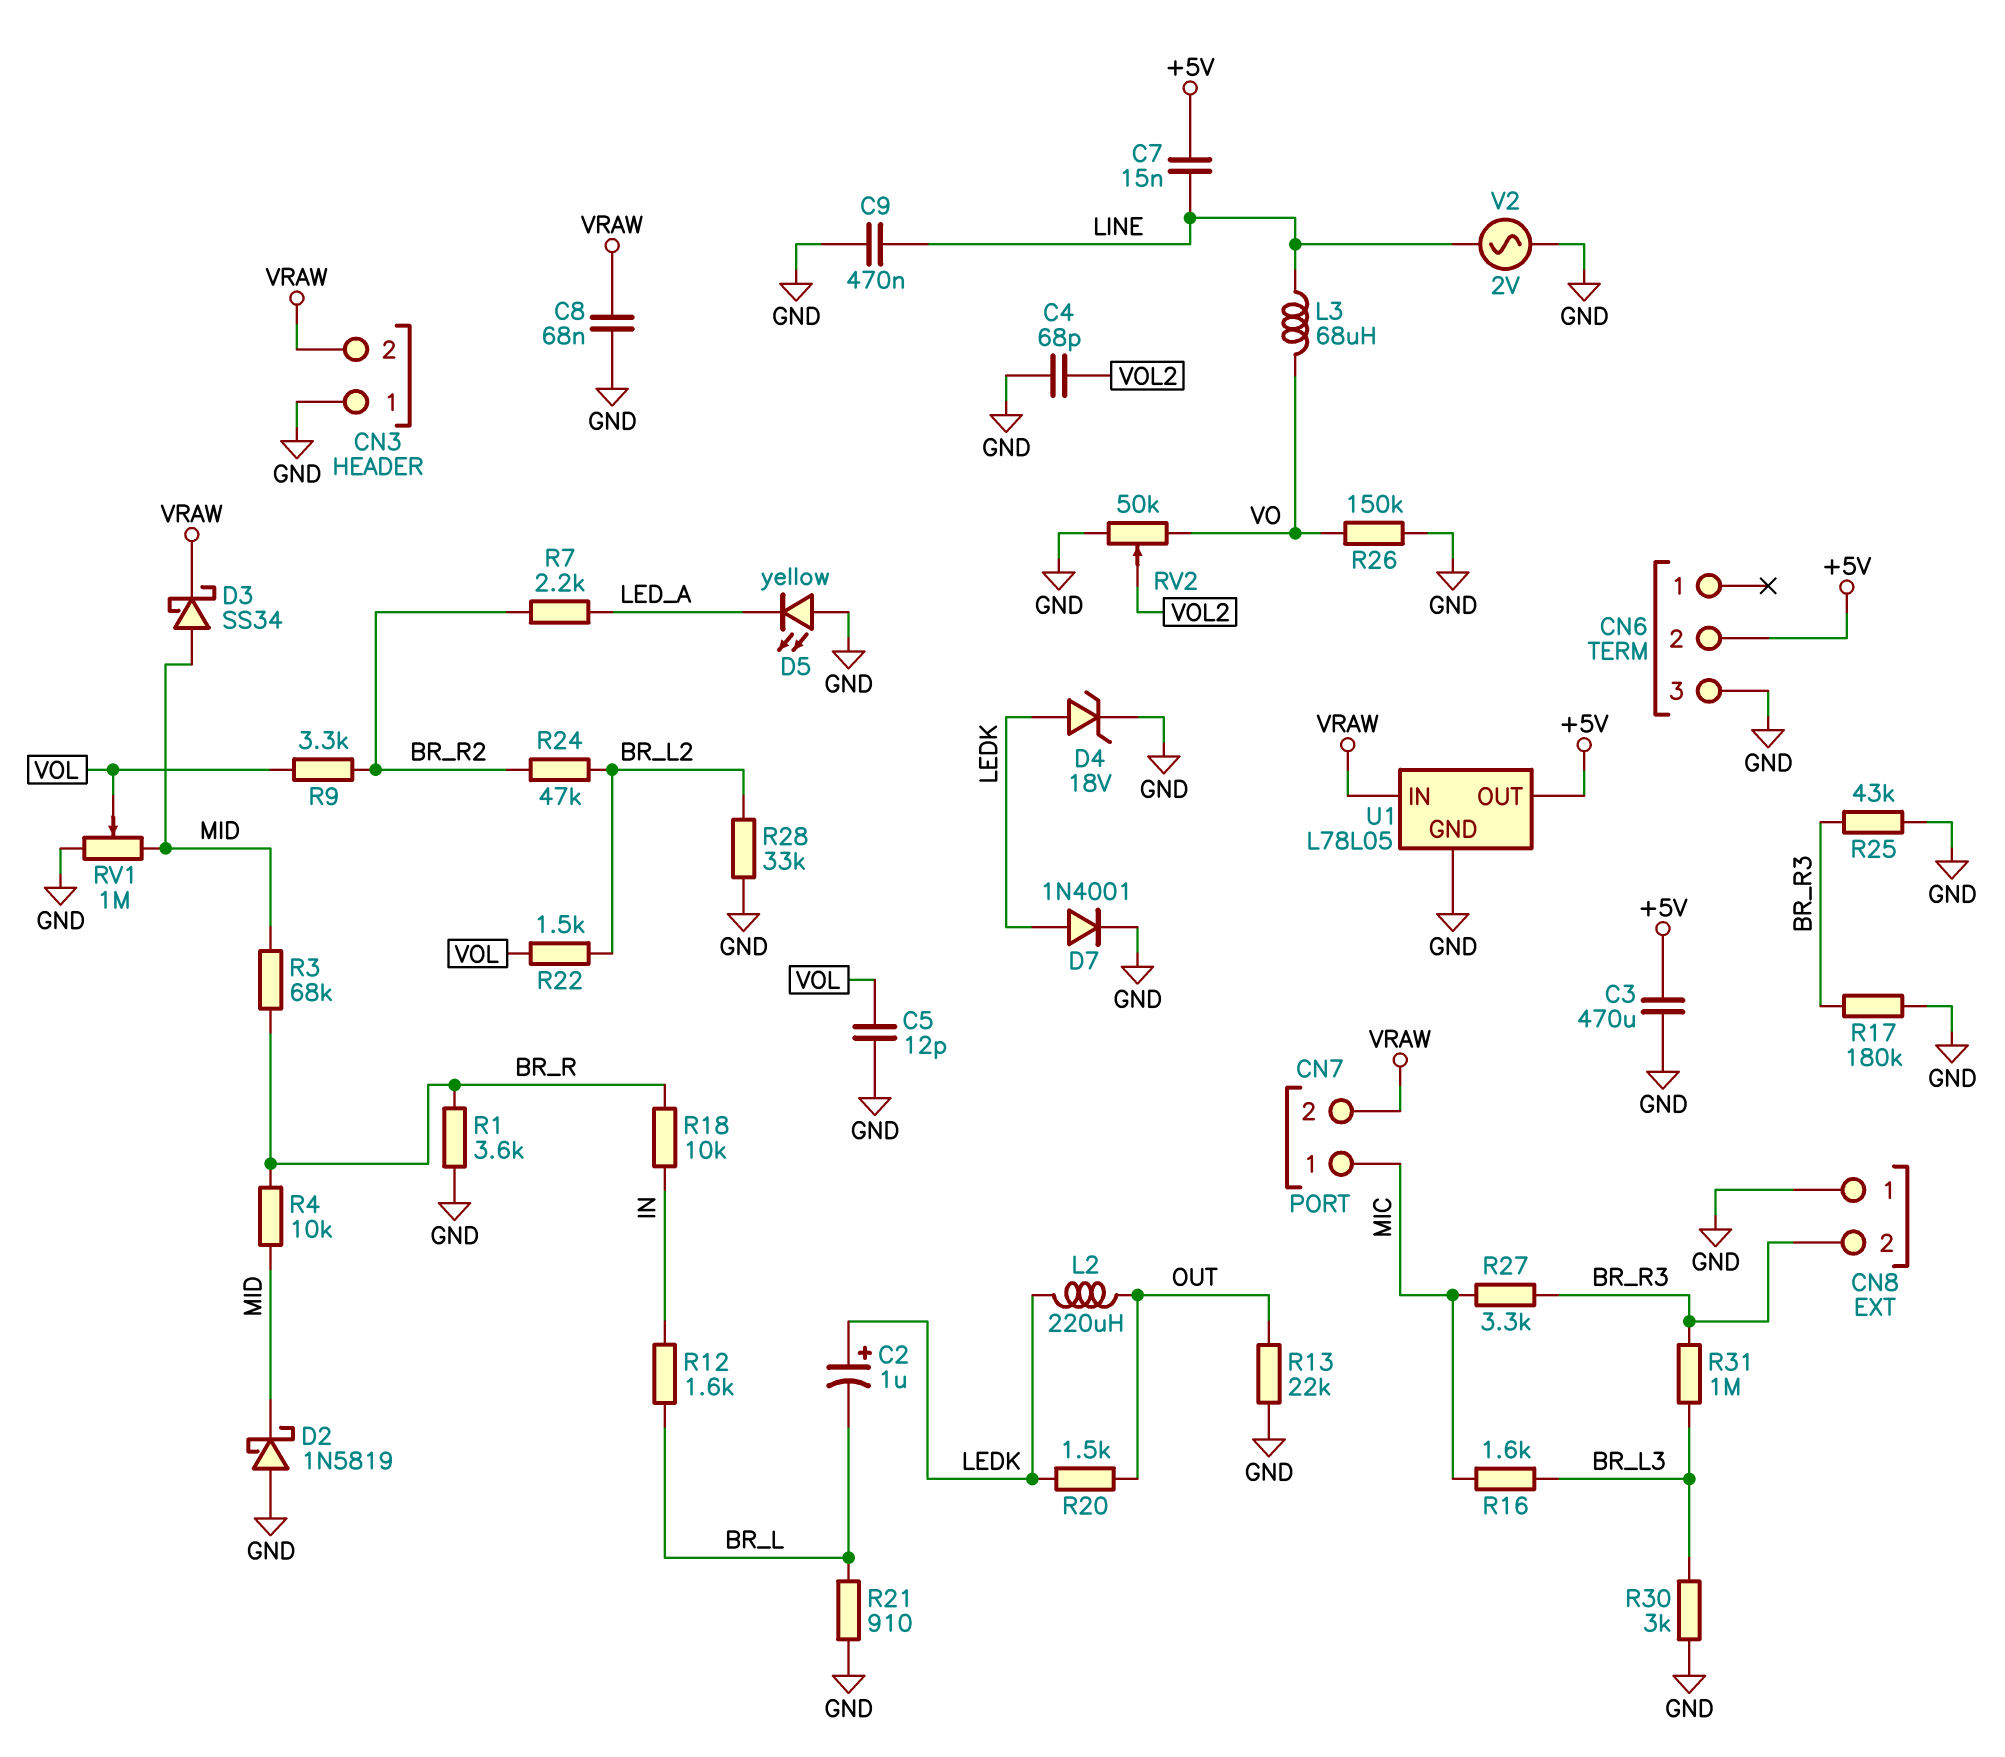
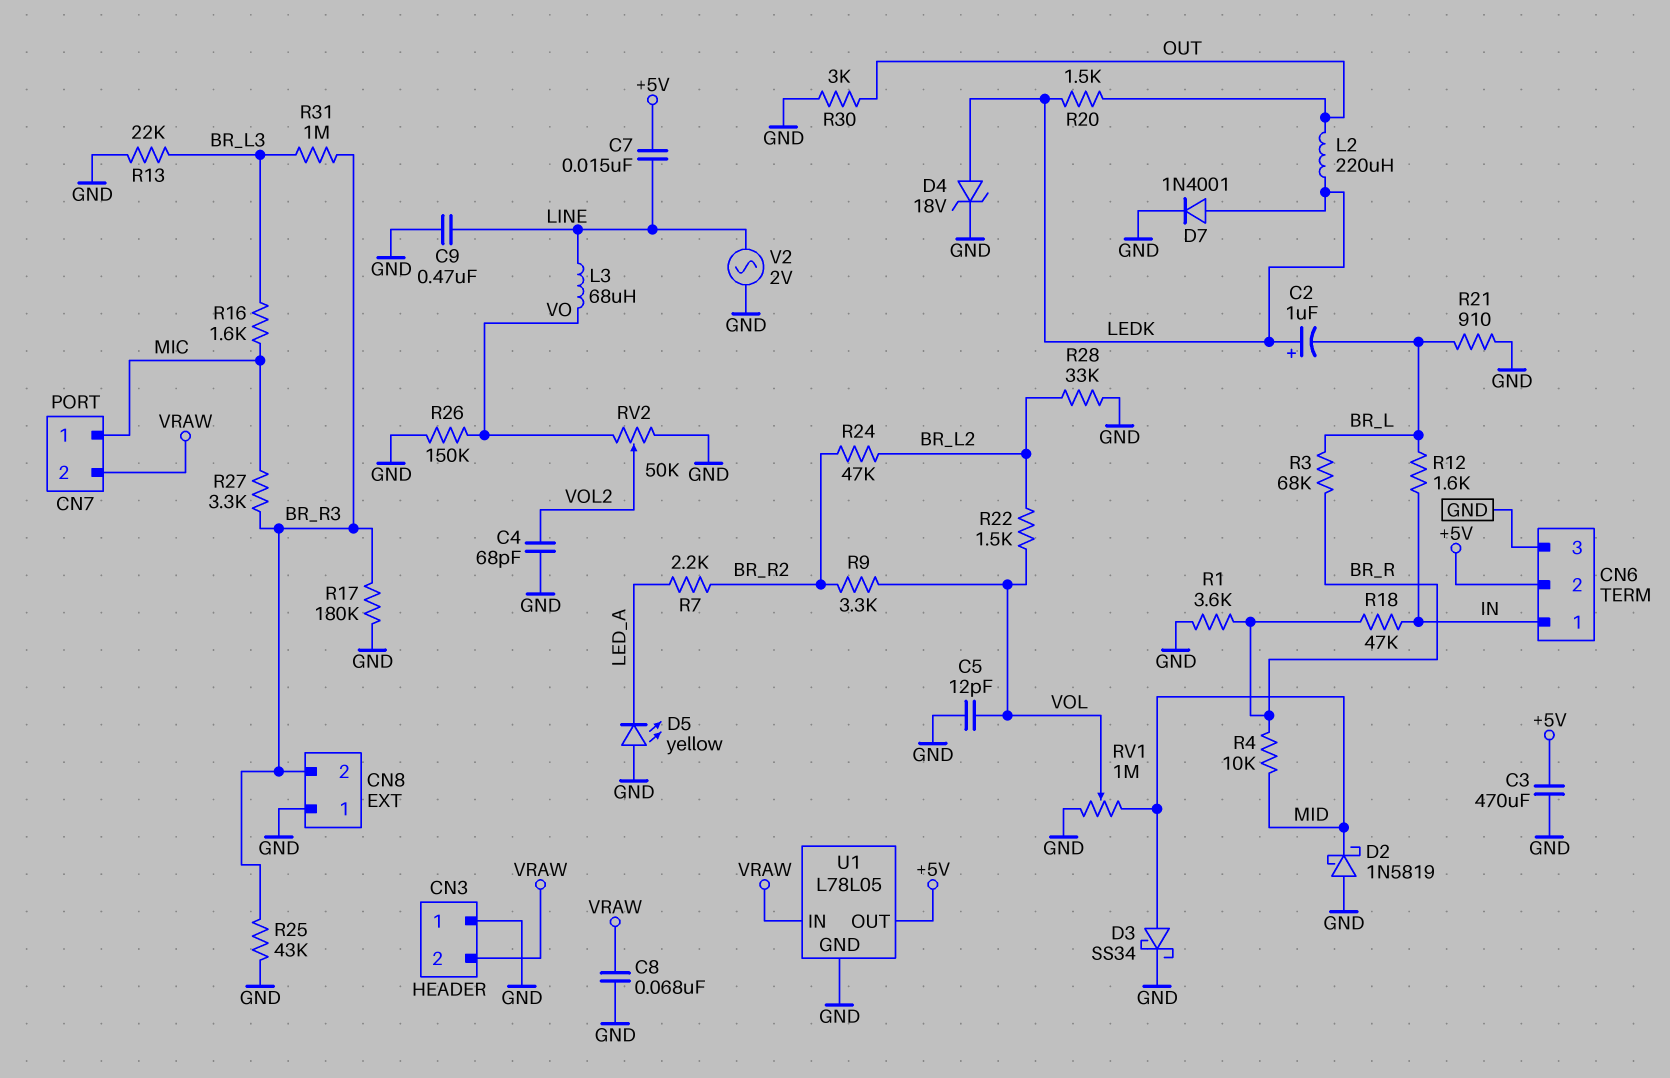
CN6 pin 1: none -> IN
D3: schottky SS34 (A MID, K VRAW) -> schottky SS34 (A MID, K GND)
R3: 68k (BR_R, MID) -> 68k (BR_L, BR_R)
R13: 22k (GND, OUT) -> 22k (BR_L3, GND)
R18: 10k (BR_R, IN) -> 47k (BR_R, IN)
R30: 3k (BR_L3, GND) -> 3k (GND, OUT)

